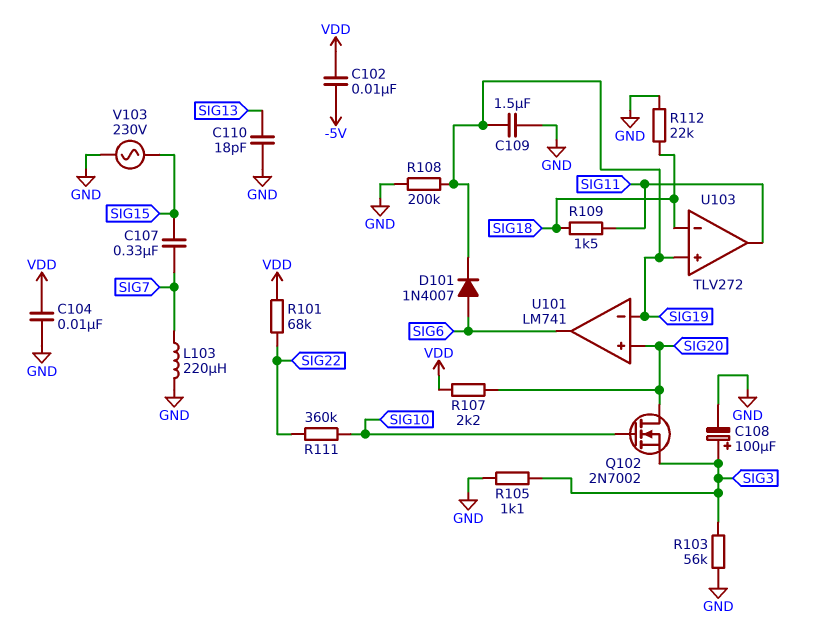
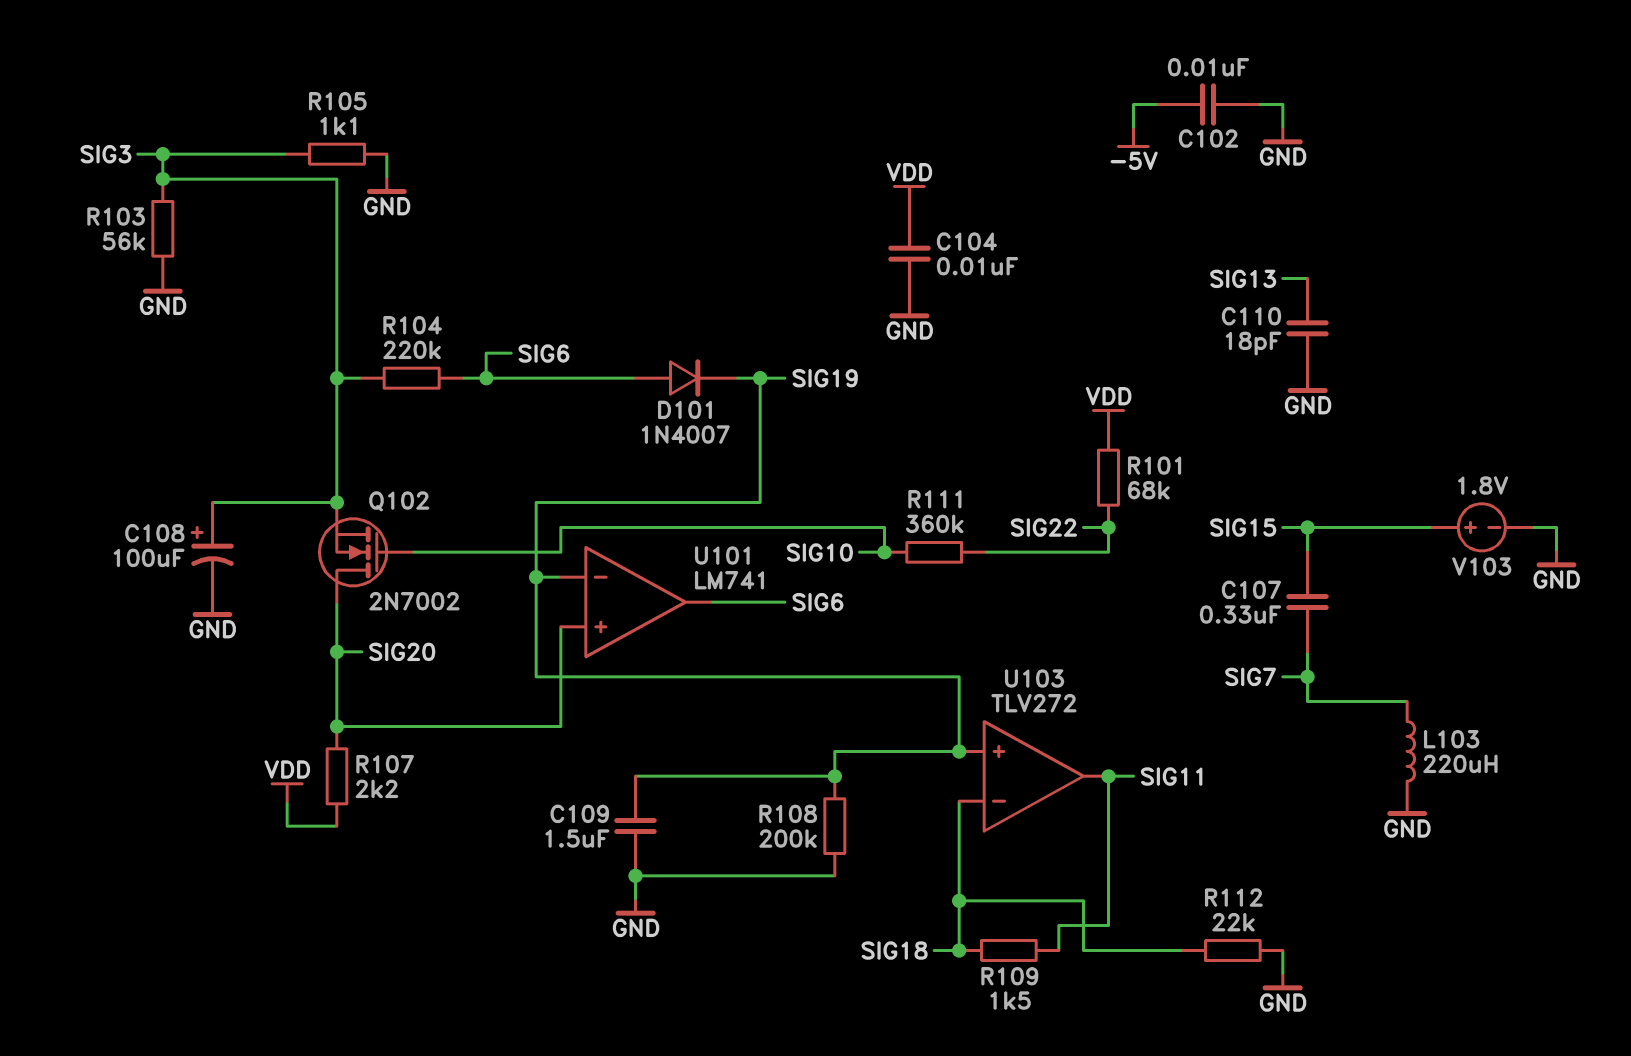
C102: 10nF (-5V, VDD) -> 10nF (-5V, GND)
R104: none -> 220k (SIG3, SIG6)
V103: AC 230V (GND, SIG15) -> 1.8V (plus SIG15, minus GND)

